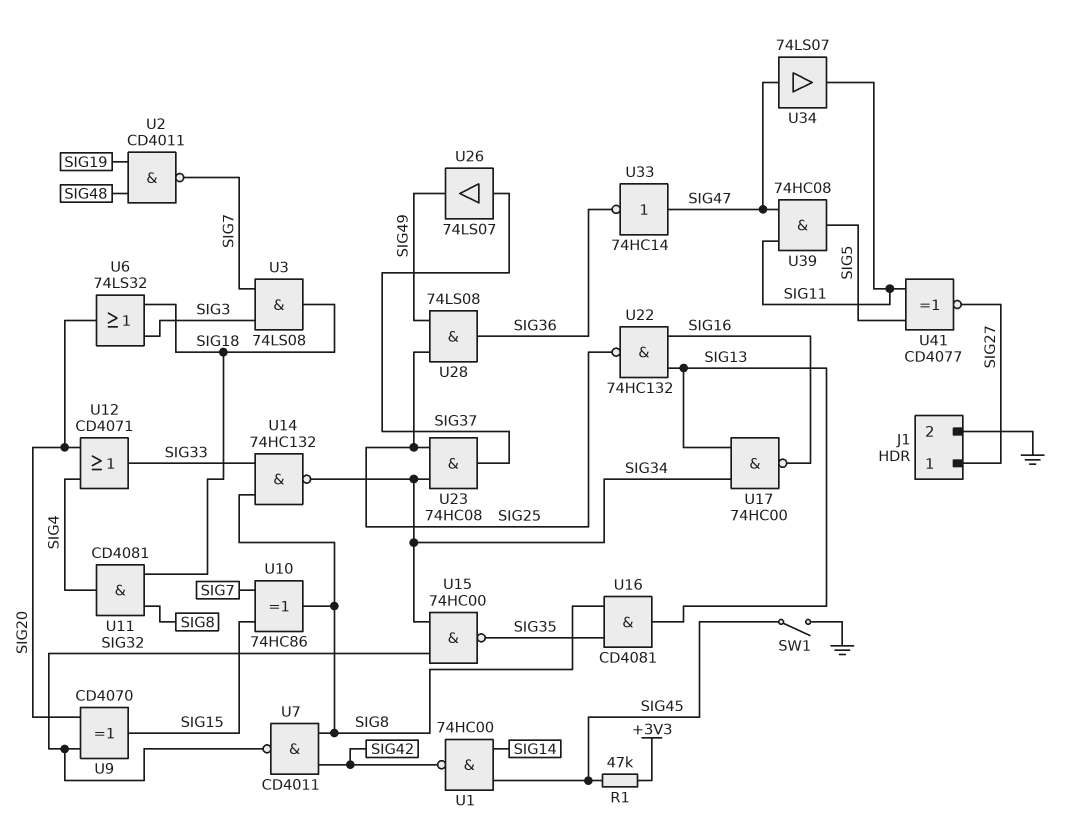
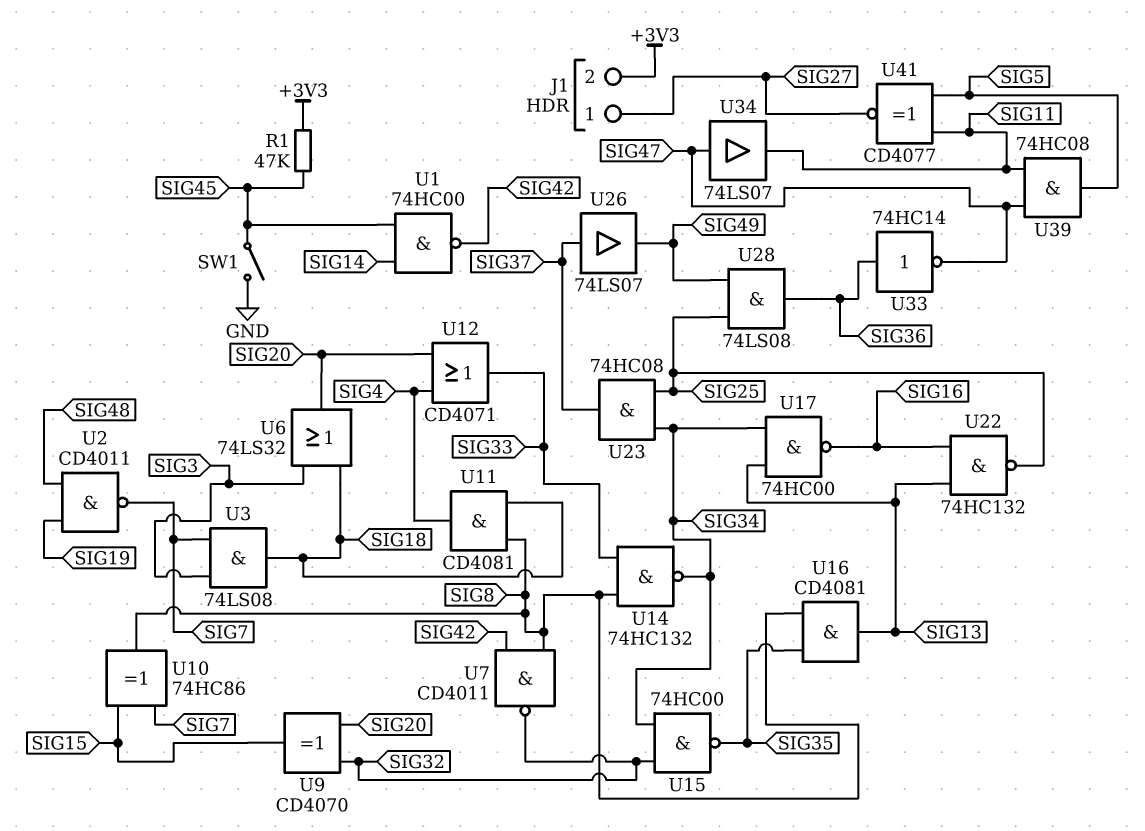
J1 pin 2: GND -> +3V3
U33: NOT 74HC14 (in SIG47, out SIG36) -> NOT 74HC14 (in SIG36, out SIG47)

